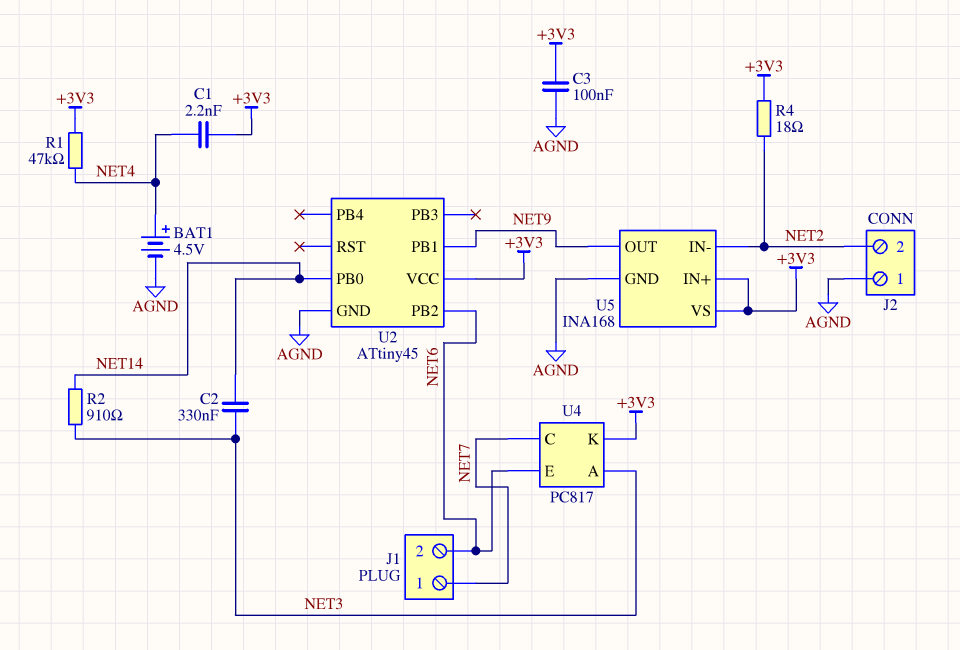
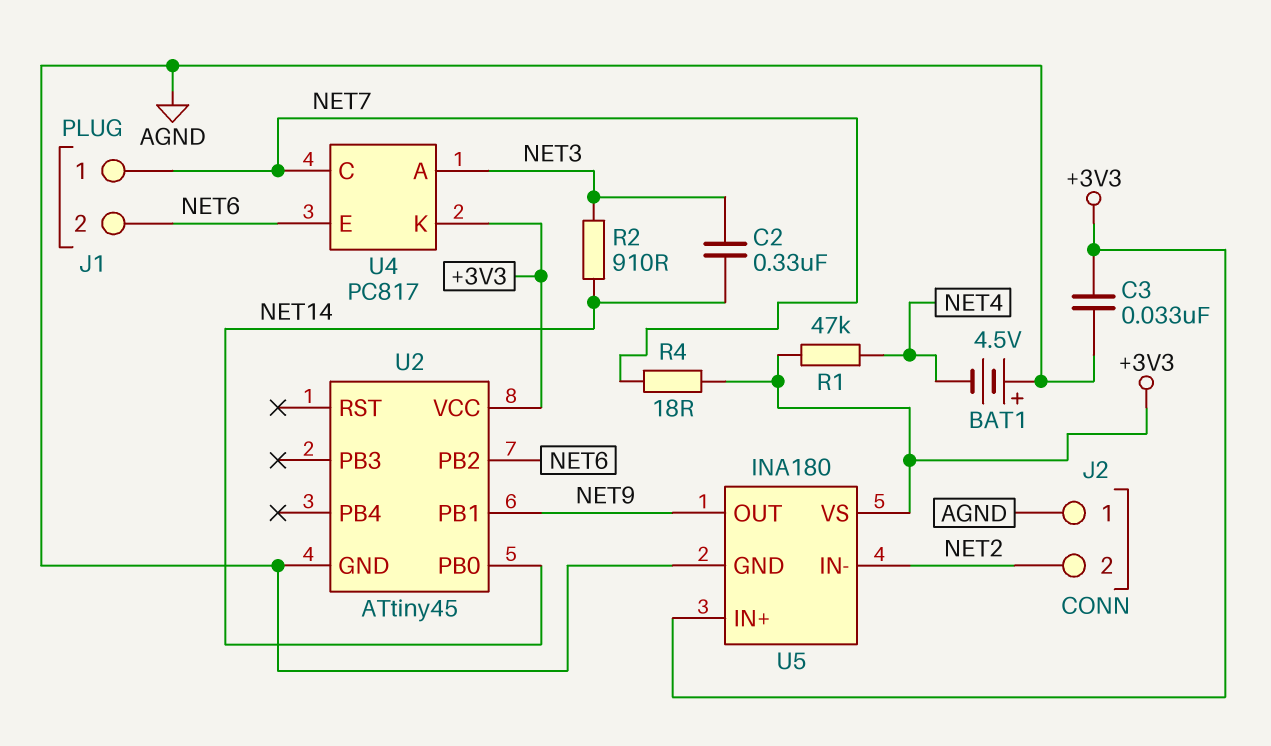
BAT1: 4.5V (plus NET4, minus AGND) -> 4.5V (plus AGND, minus NET4)
C1: 2.2nF (+3V3, NET4) -> none
C3: 100nF (+3V3, AGND) -> 33nF (+3V3, AGND)
R4: 18 (+3V3, NET2) -> 18 (+3V3, NET7)
U5: INA168 -> INA180

